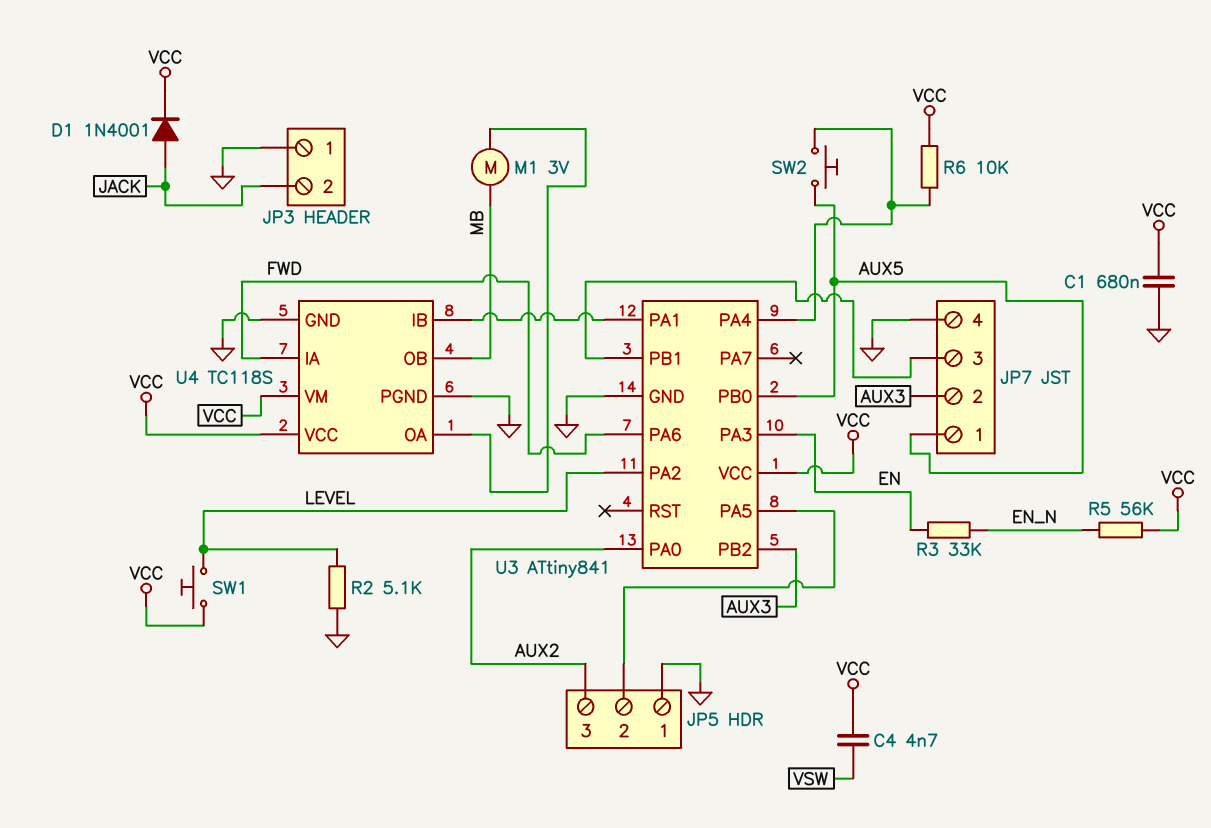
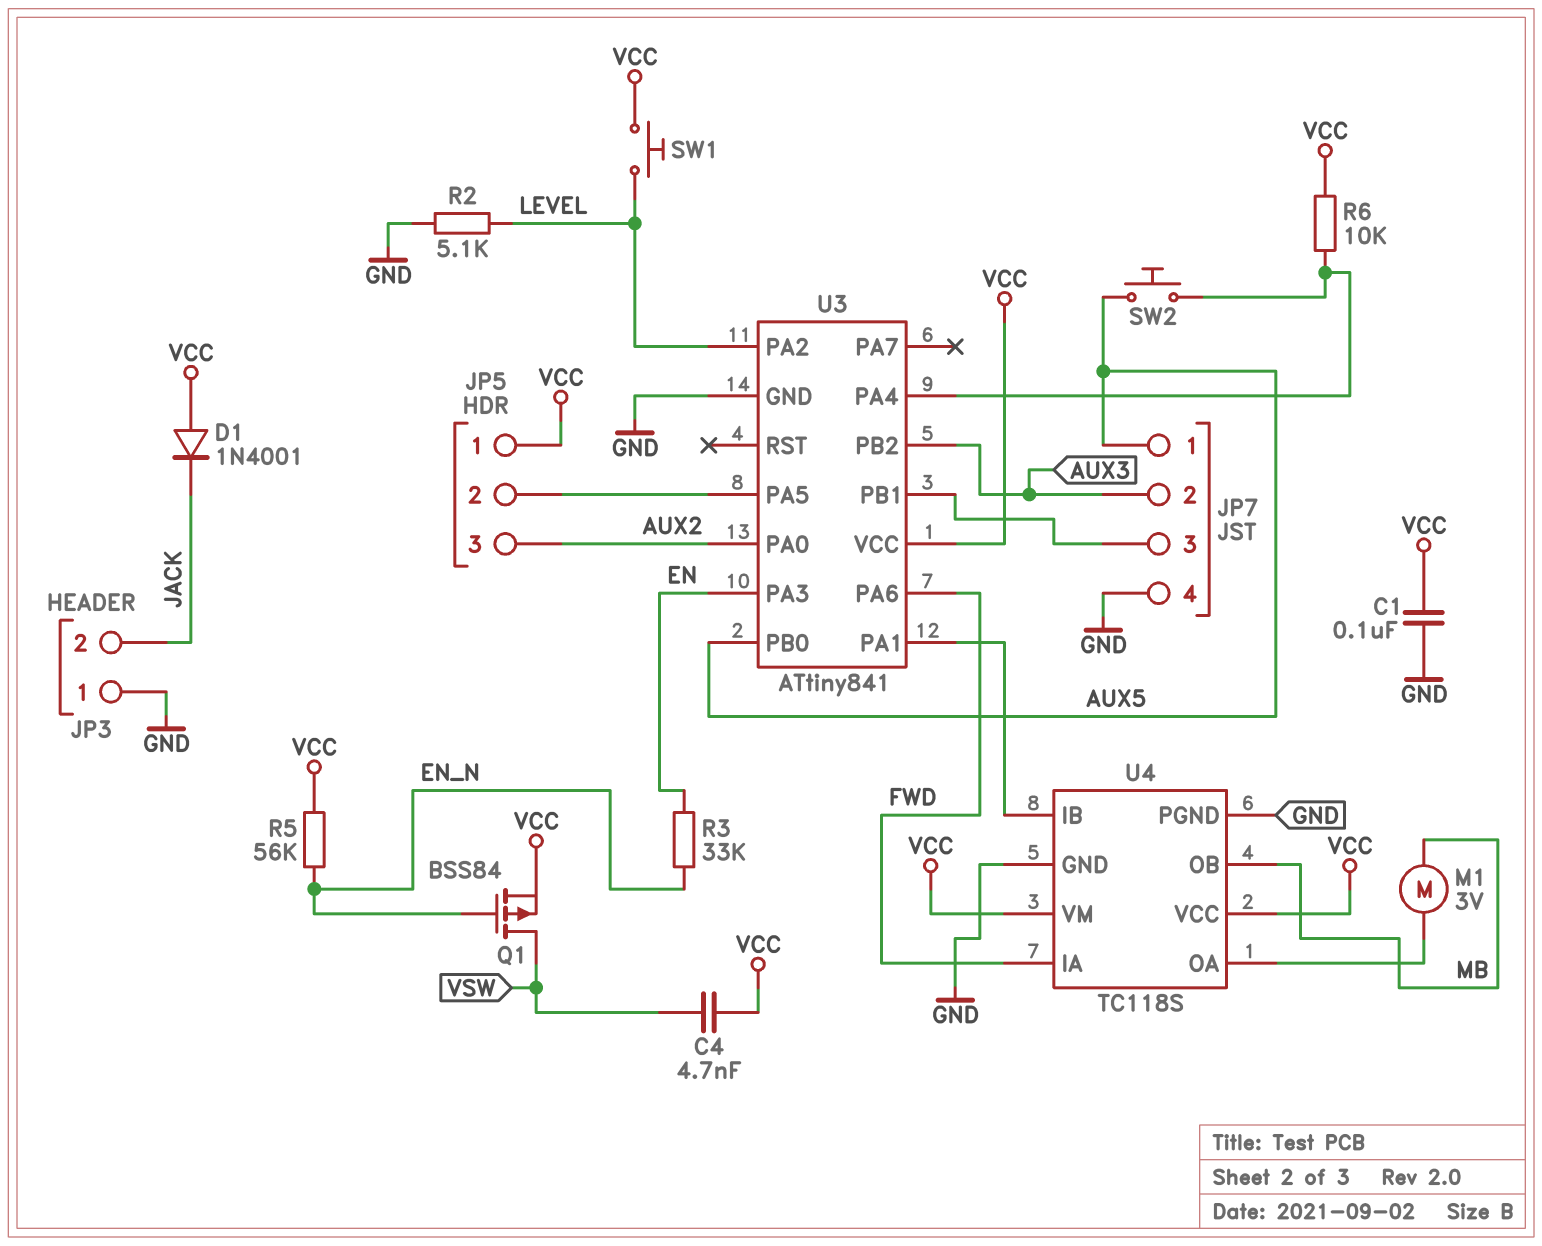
C1: 680nF (GND, VCC) -> 100nF (GND, VCC)
D1: diode 1N4001 (A JACK, K VCC) -> diode 1N4001 (A VCC, K JACK)
JP5 pin 1: GND -> VCC
Q1: none -> PMOS BSS84 (G EN_N, D VSW, S VCC)

